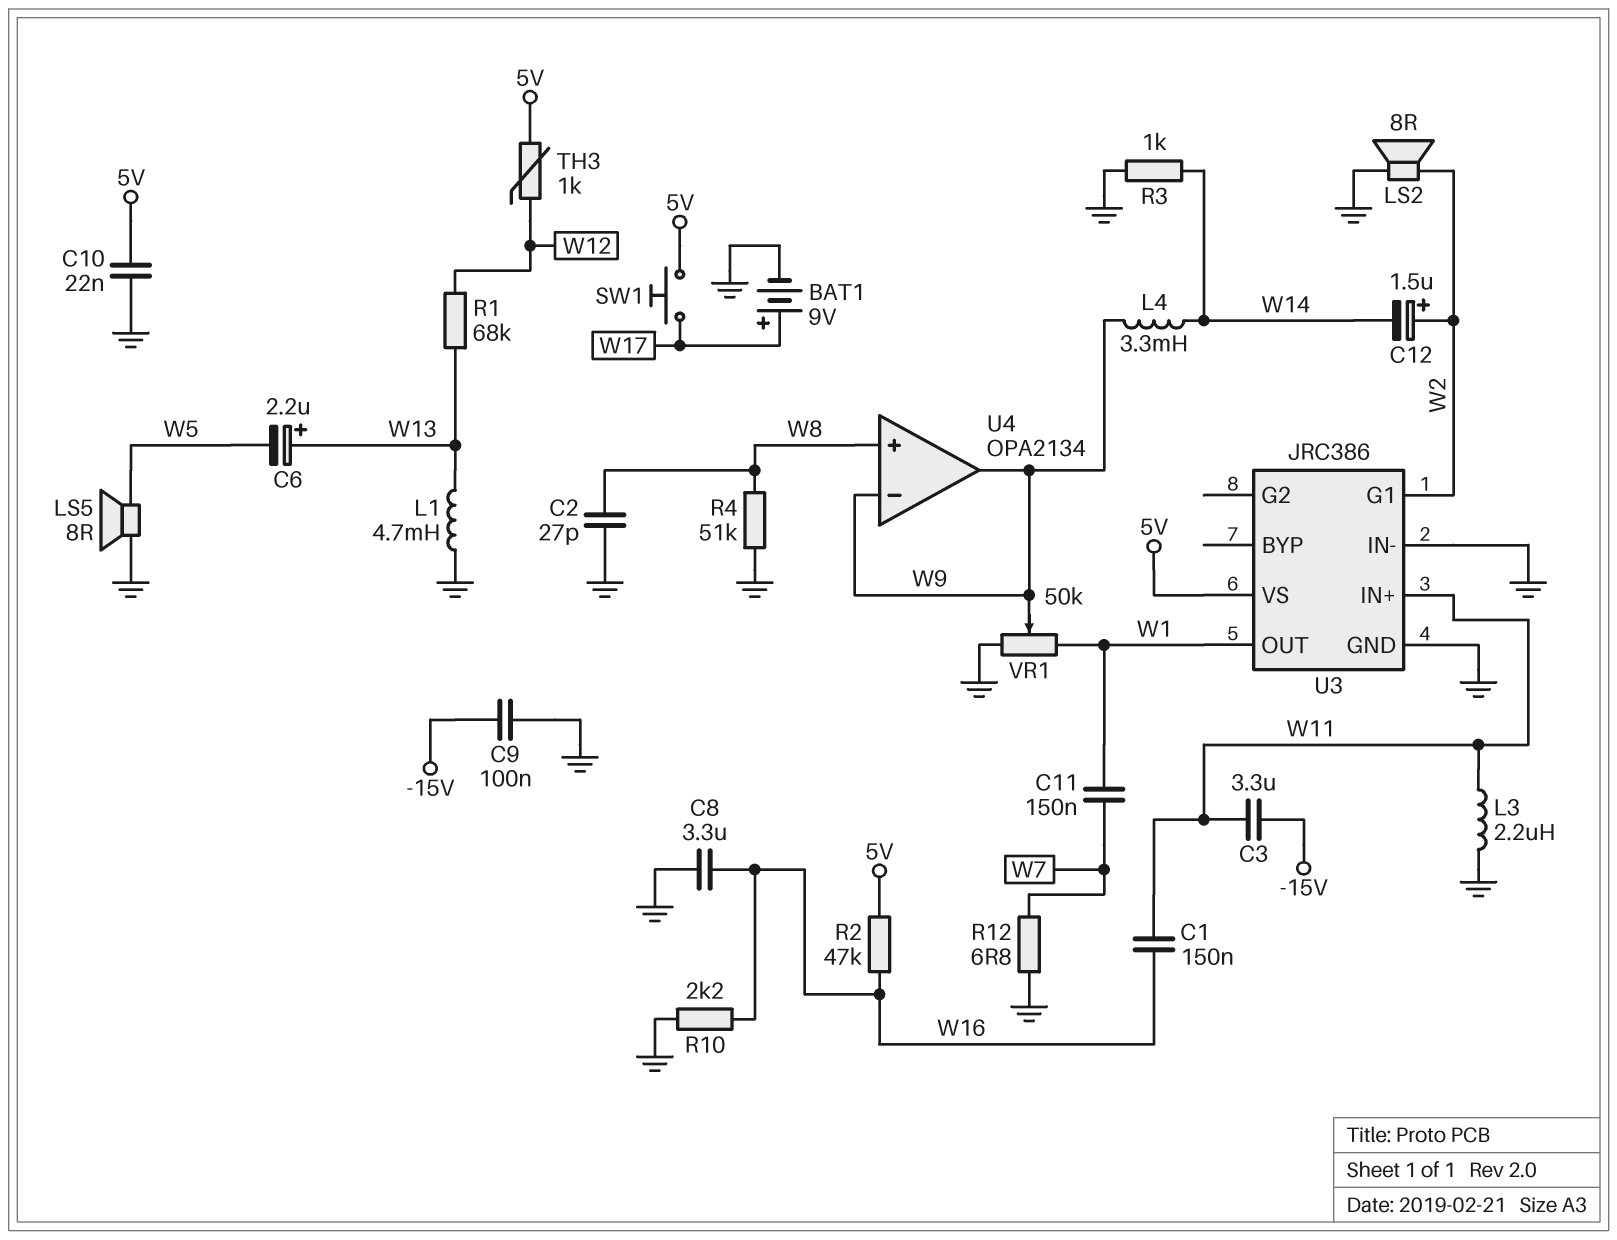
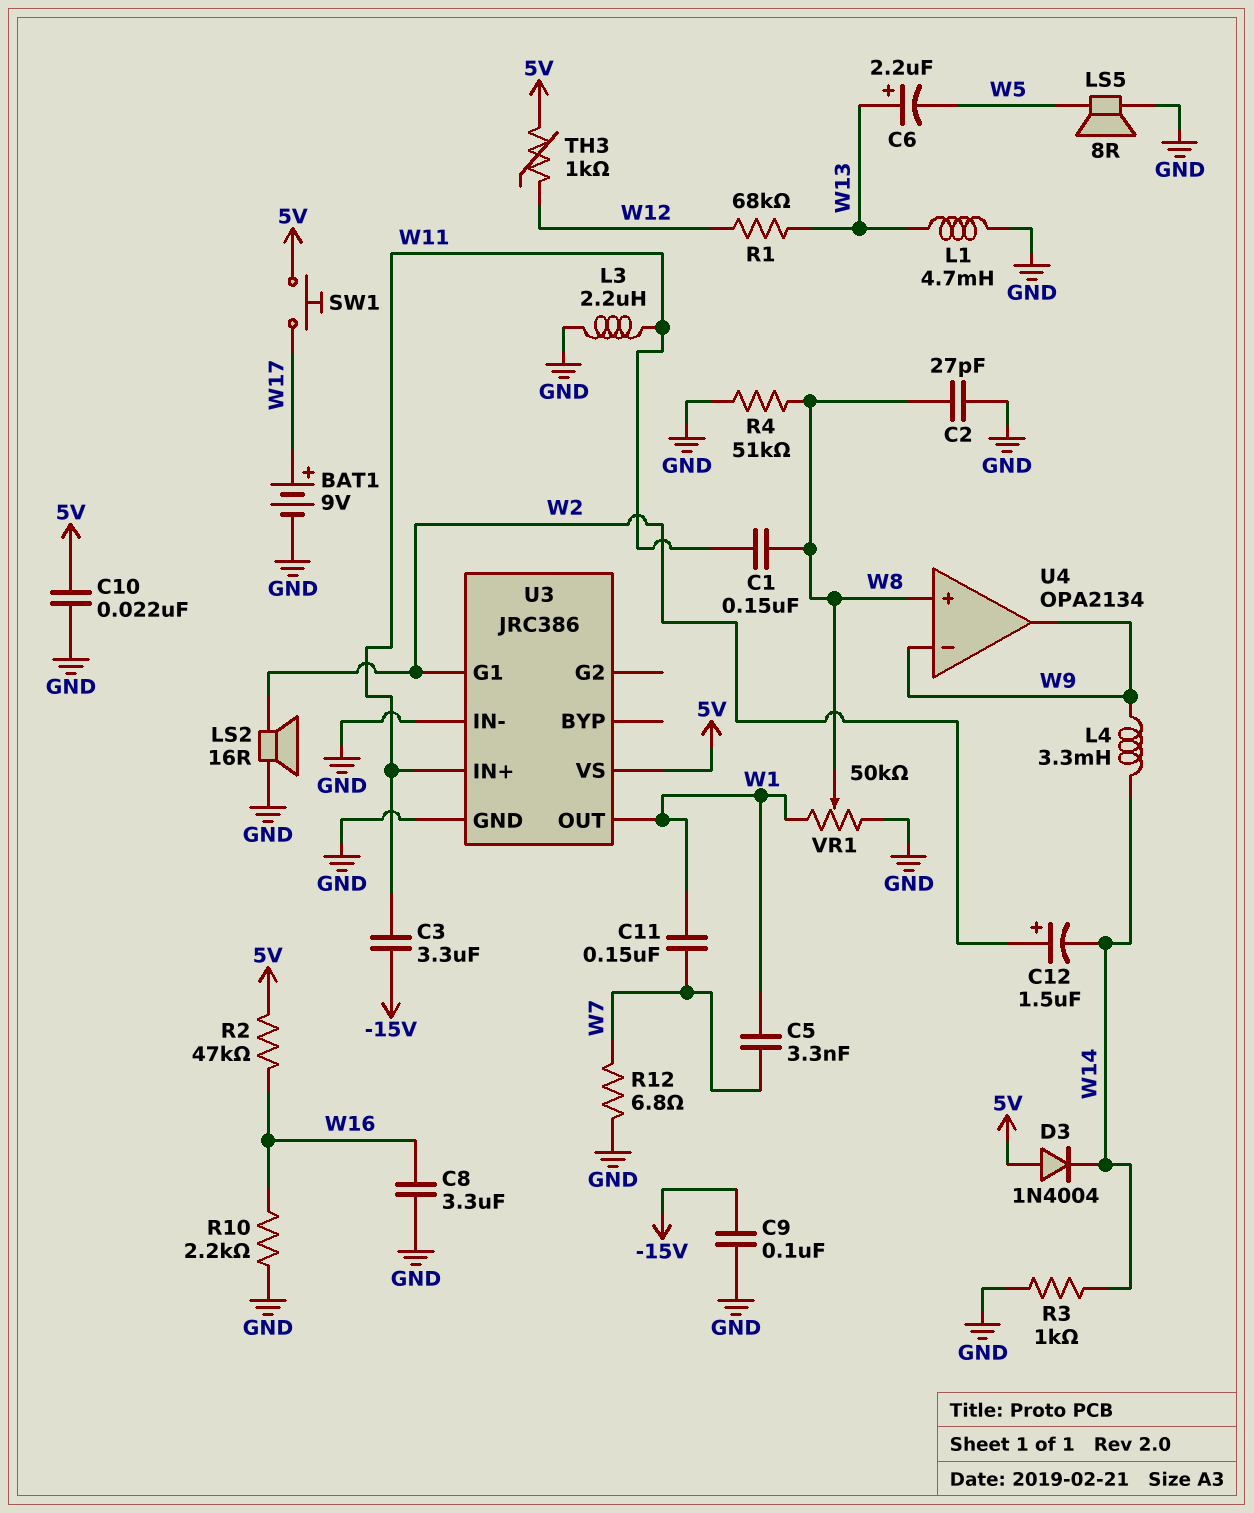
C1: 150nF (W11, W16) -> 150nF (W8, W11)
C5: none -> 3.3nF (W1, W7)
D3: none -> diode 1N4004 (A 5V, K W14)
LS2: speaker 8R (GND, W2) -> speaker 16R (GND, W2)
VR1: 50k (GND, W1, wiper W9) -> 50k (GND, W1, wiper W8)

